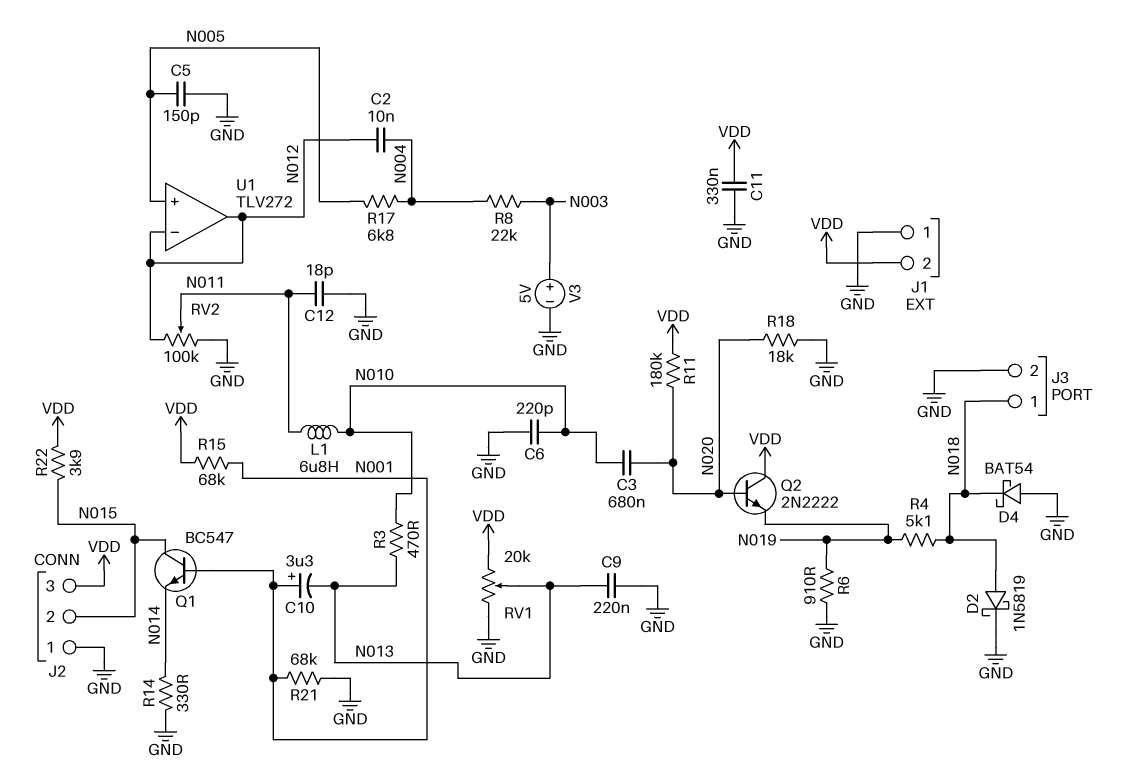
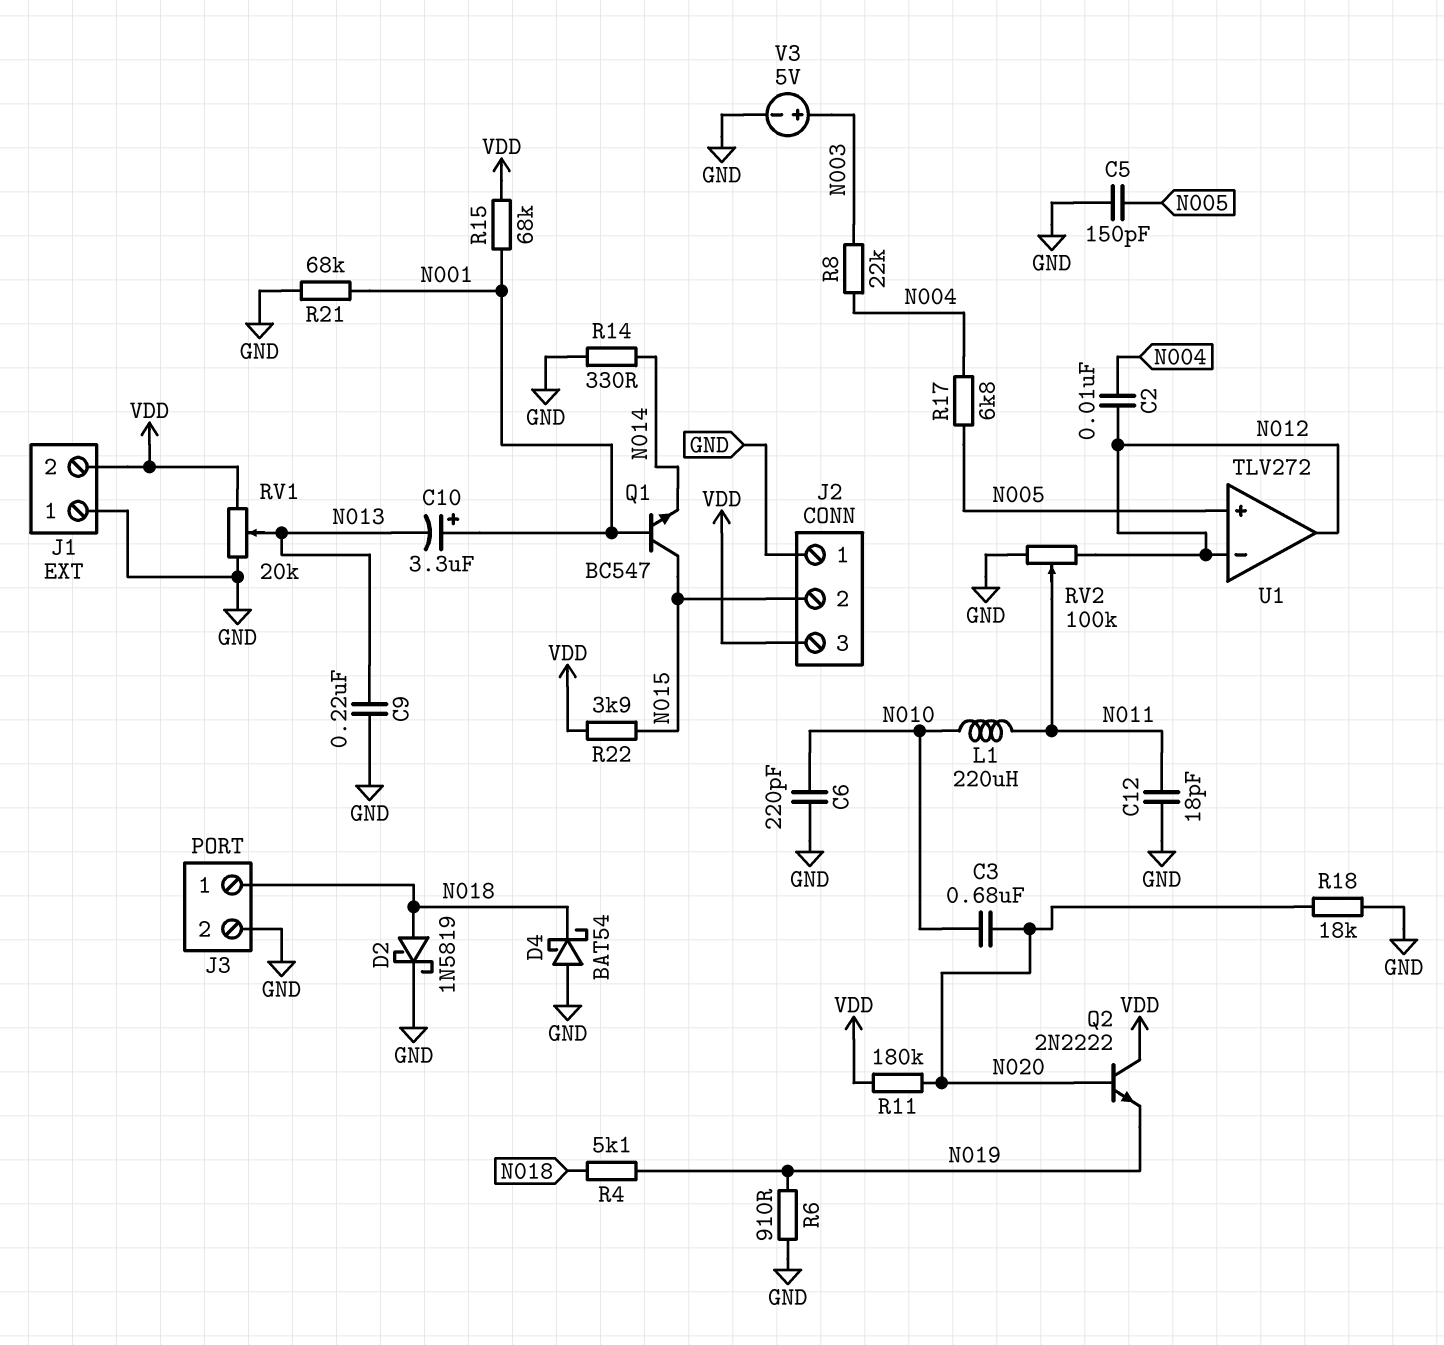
C11: 330nF (GND, VDD) -> none
L1: 6.8uH (N010, N011) -> 220uH (N010, N011)
R3: 470 (N010, N013) -> none

